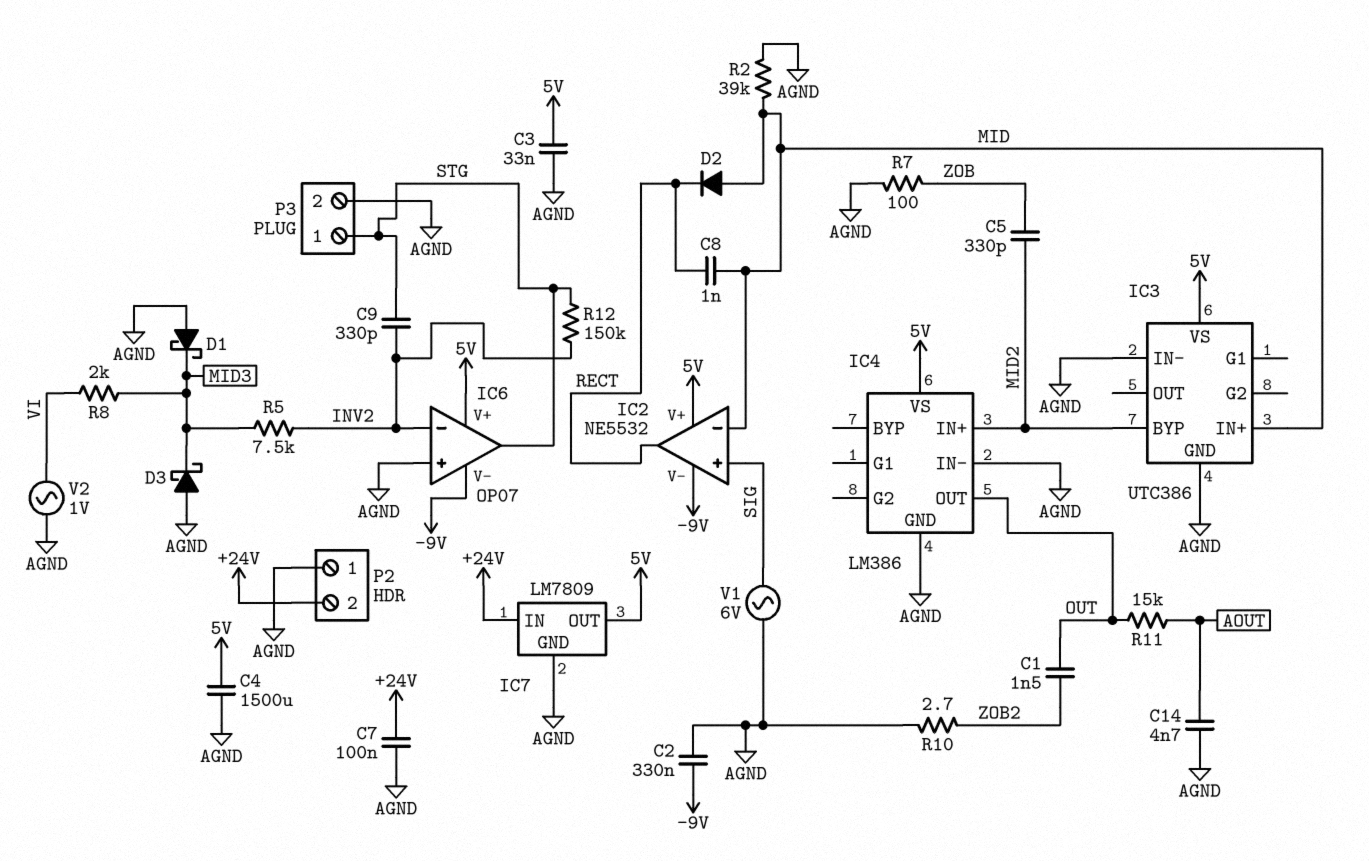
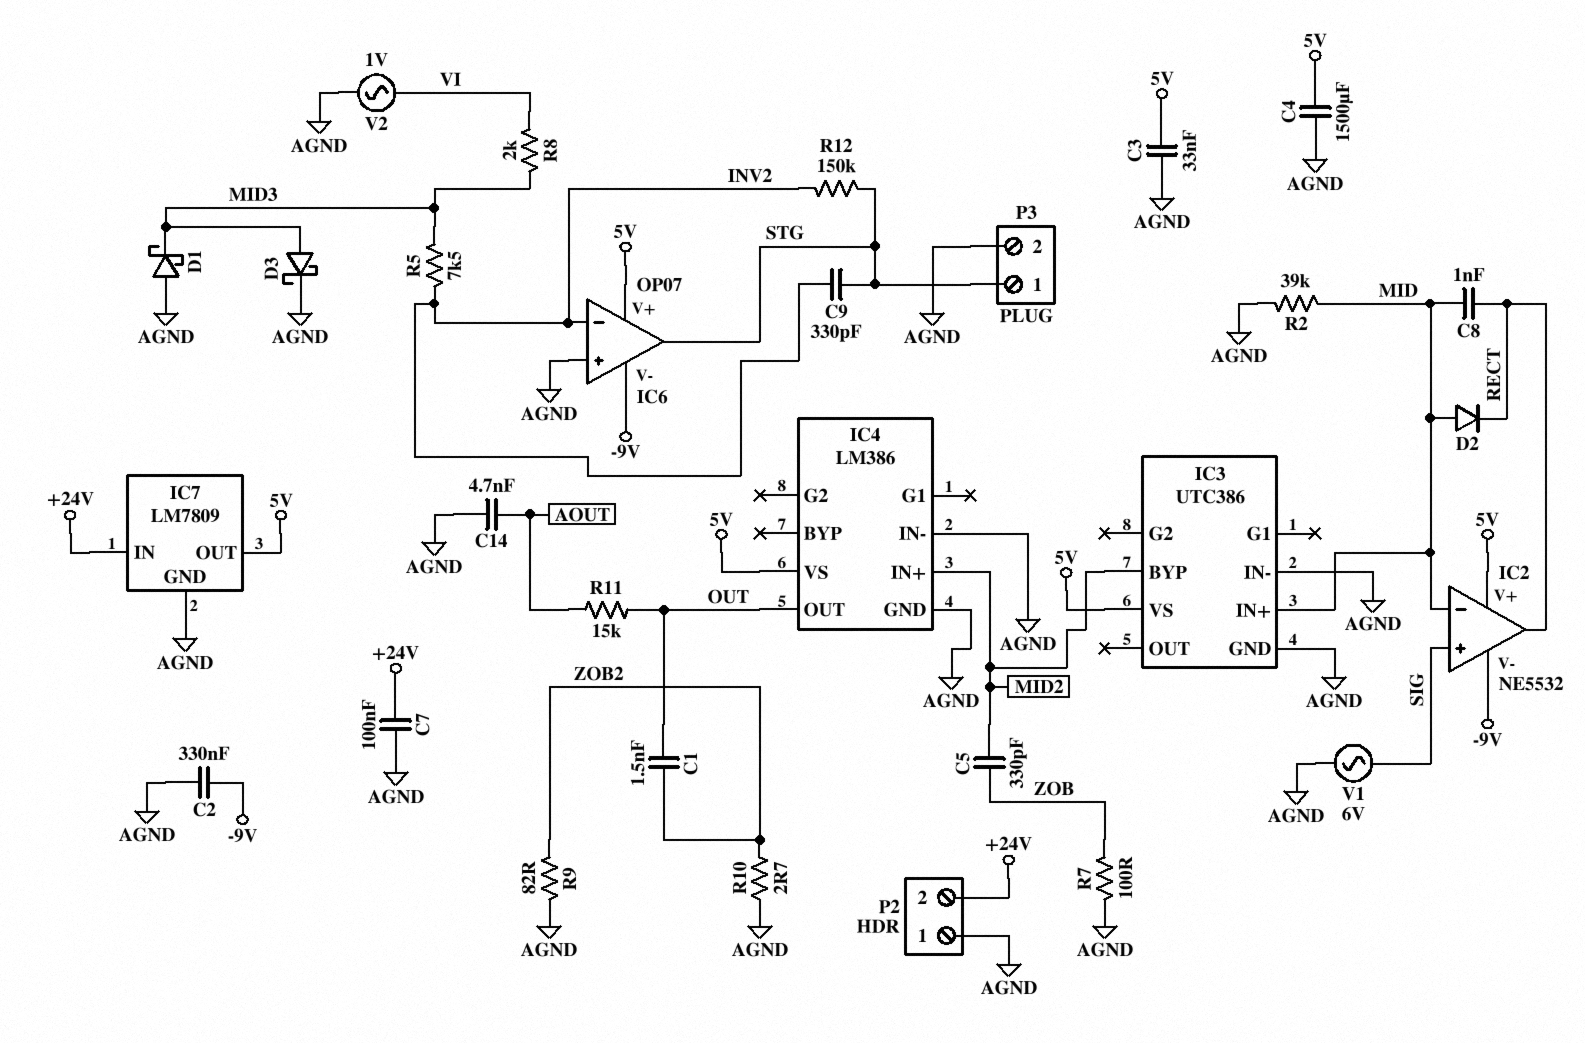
D3: schottky (A AGND, K MID3) -> schottky (A MID3, K AGND)
R9: none -> 82 (AGND, ZOB2)

